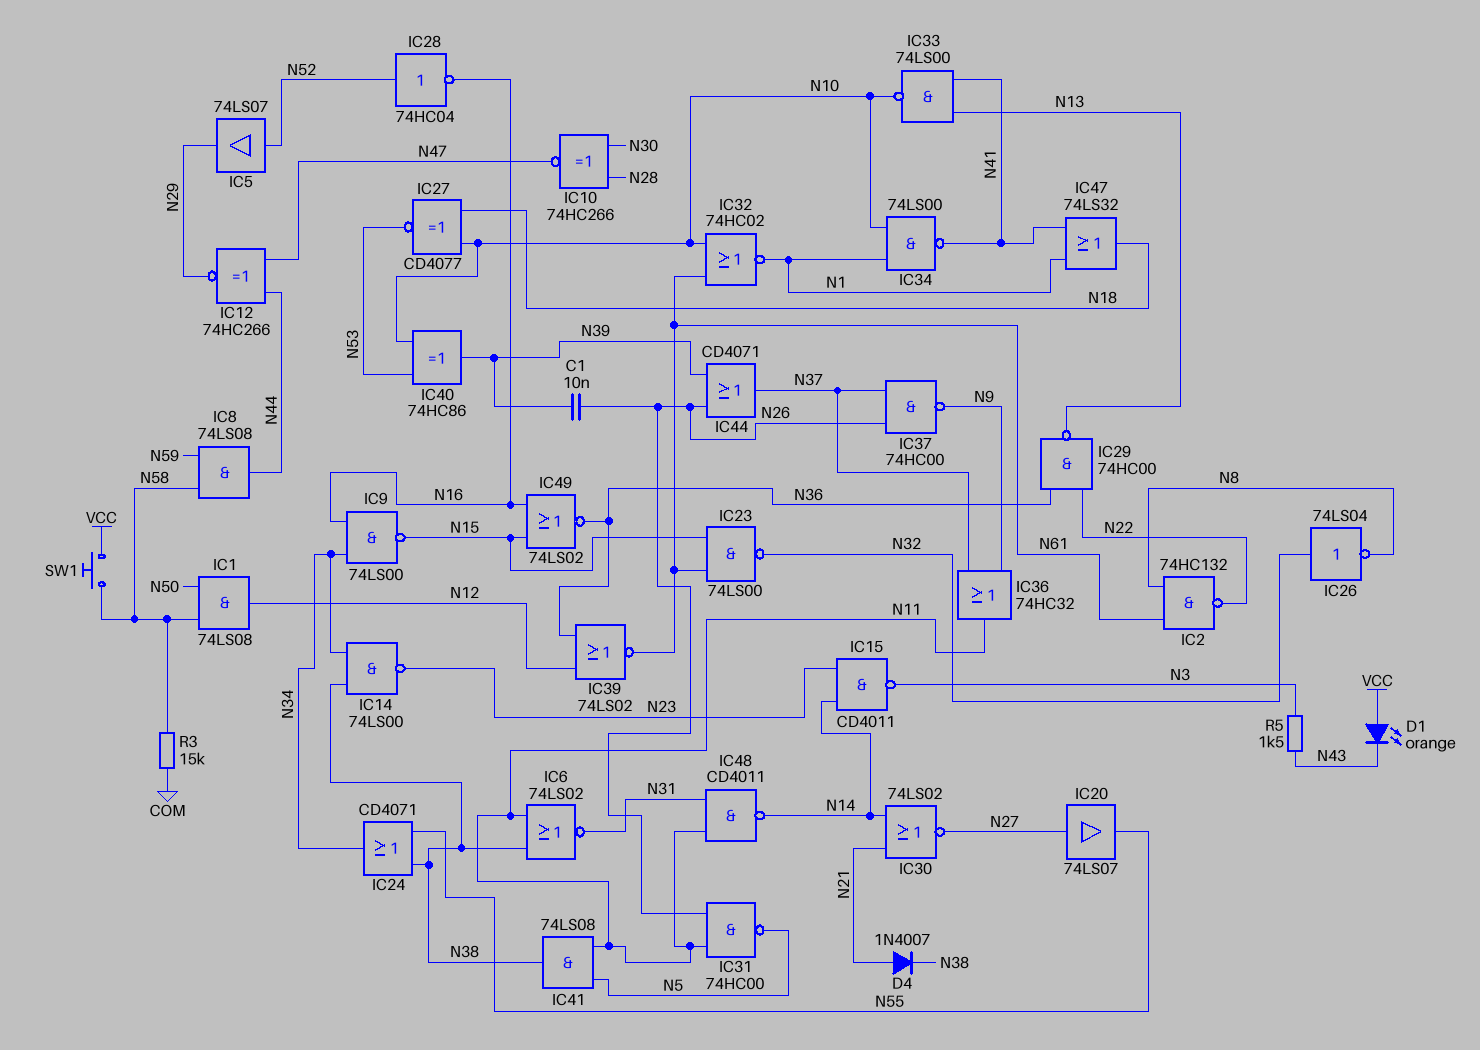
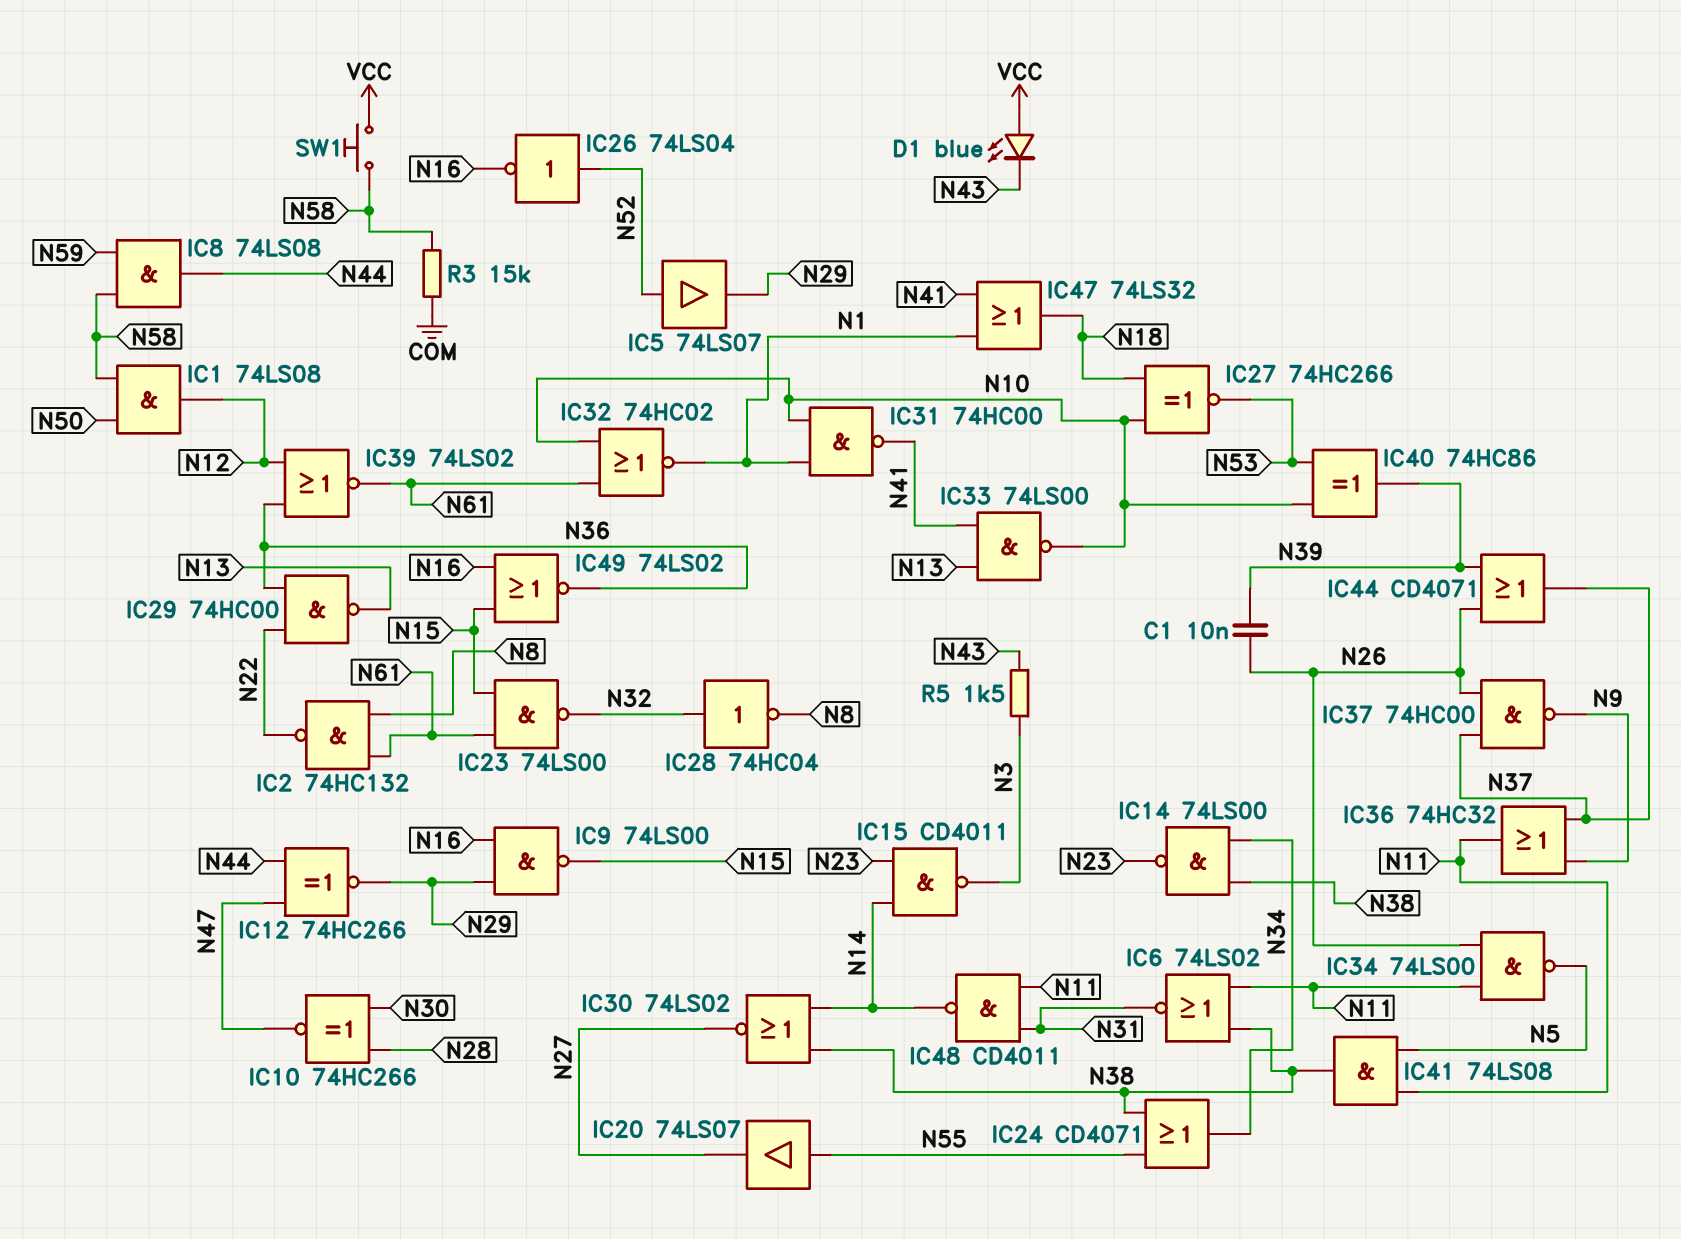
D1: LED orange (A VCC, K N43) -> LED blue (A VCC, K N43)
D4: diode 1N4007 (A N21, K N38) -> none
IC9: NAND 74LS00 (in N16, in N34, out N15) -> NAND 74LS00 (in N16, in N29, out N15)
IC20: buffer 74LS07 (in N27, out N55) -> buffer 74LS07 (in N55, out N27)
IC26: NOT 74LS04 (in N32, out N8) -> NOT 74LS04 (in N52, out N16)
IC27: XNOR CD4077 (in N10, in N18, out N53) -> XNOR 74HC266 (in N10, in N18, out N53)
IC28: NOT 74HC04 (in N52, out N16) -> NOT 74HC04 (in N32, out N8)
IC30: NOR 74LS02 (in N14, in N21, out N27) -> NOR 74LS02 (in N14, in N38, out N27)
IC31: NAND 74HC00 (in N11, in N26, out N5) -> NAND 74HC00 (in N1, in N10, out N41)
IC34: NAND 74LS00 (in N1, in N10, out N41) -> NAND 74LS00 (in N11, in N26, out N5)

